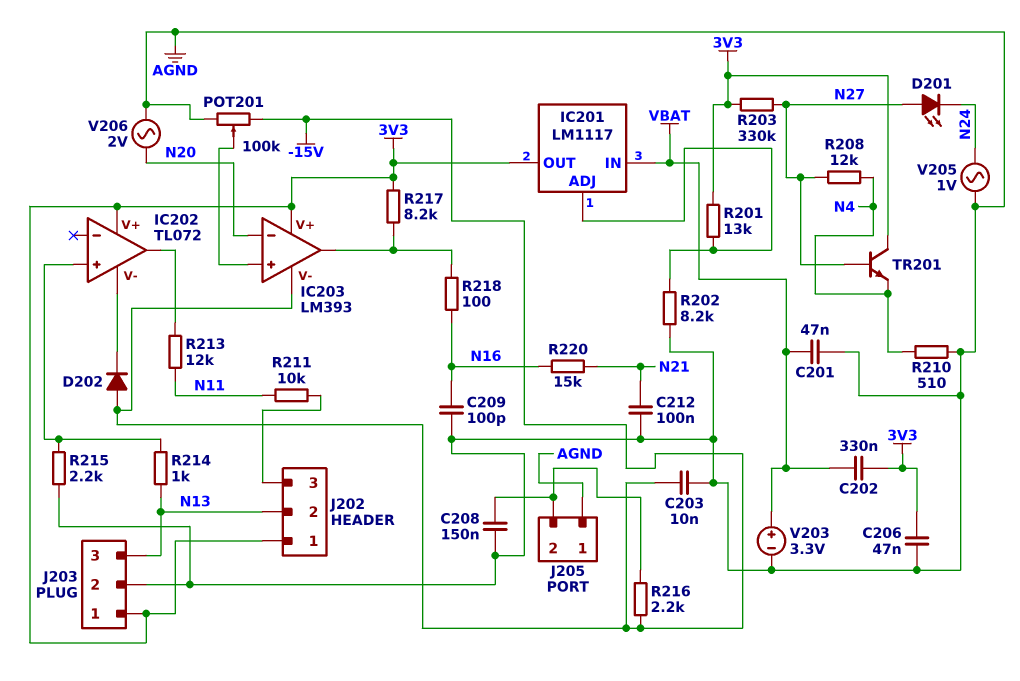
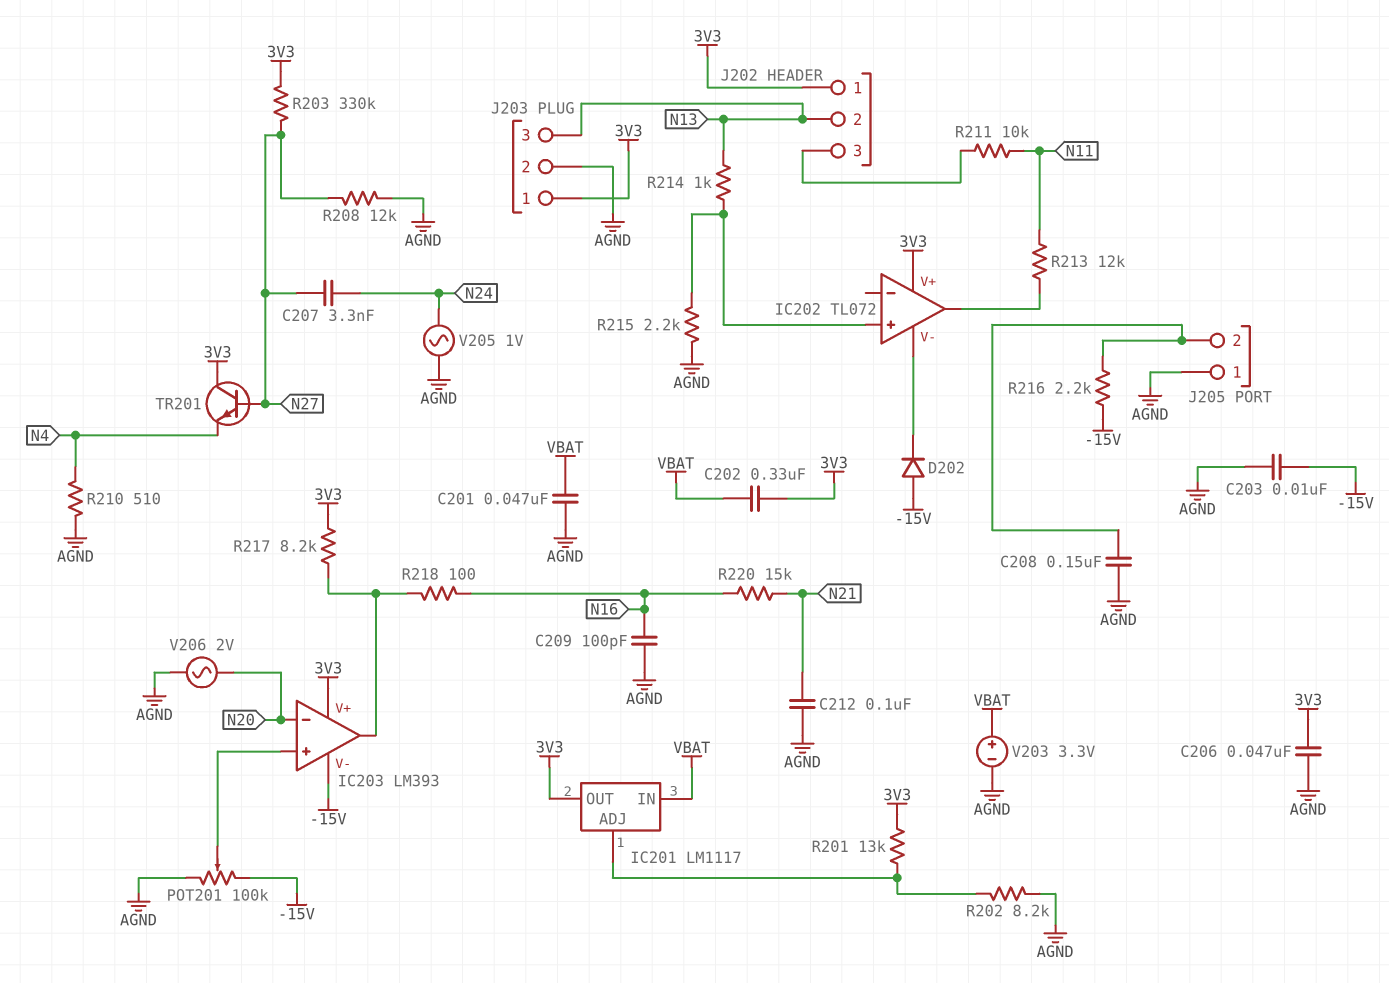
C207: none -> 3.3nF (N24, N27)
D201: LED (A N27, K N24) -> none
R208: 12k (N4, N27) -> 12k (AGND, N27)

